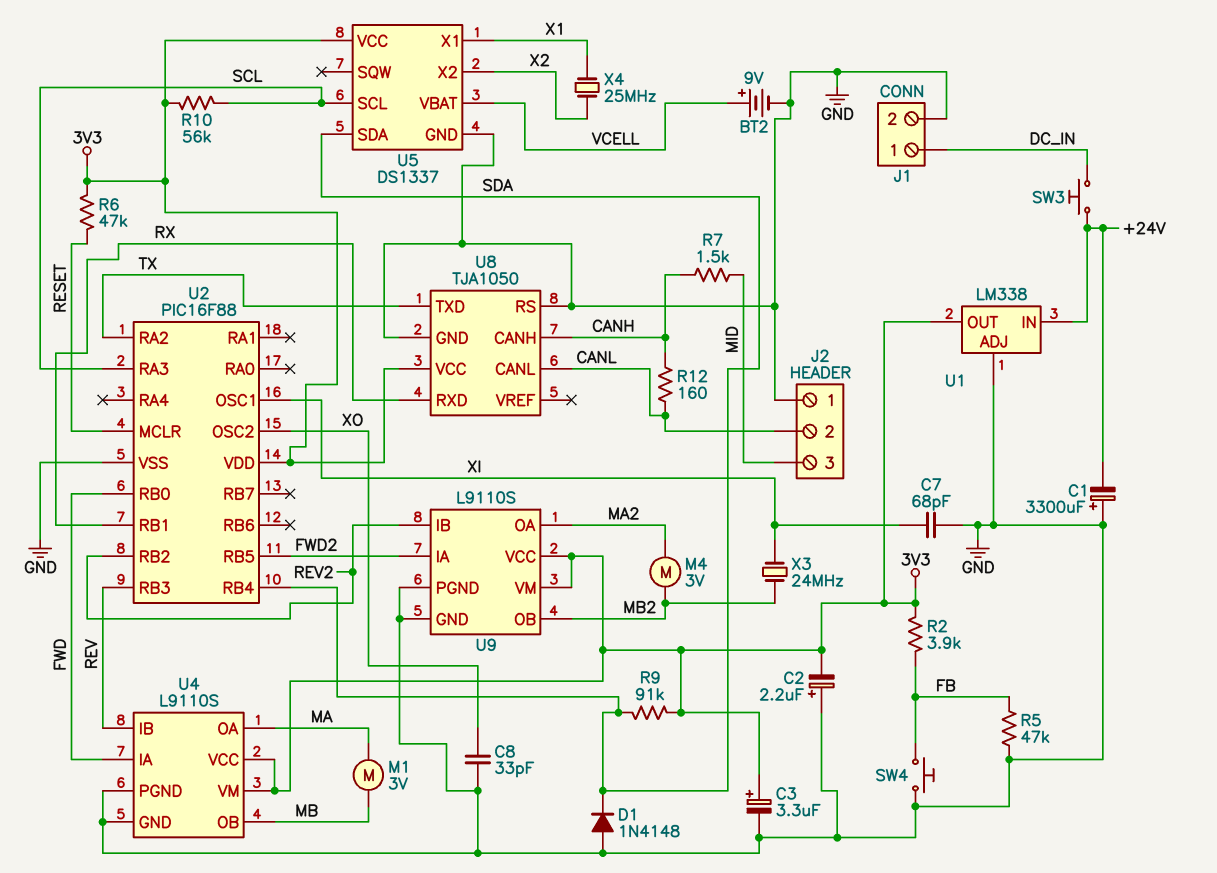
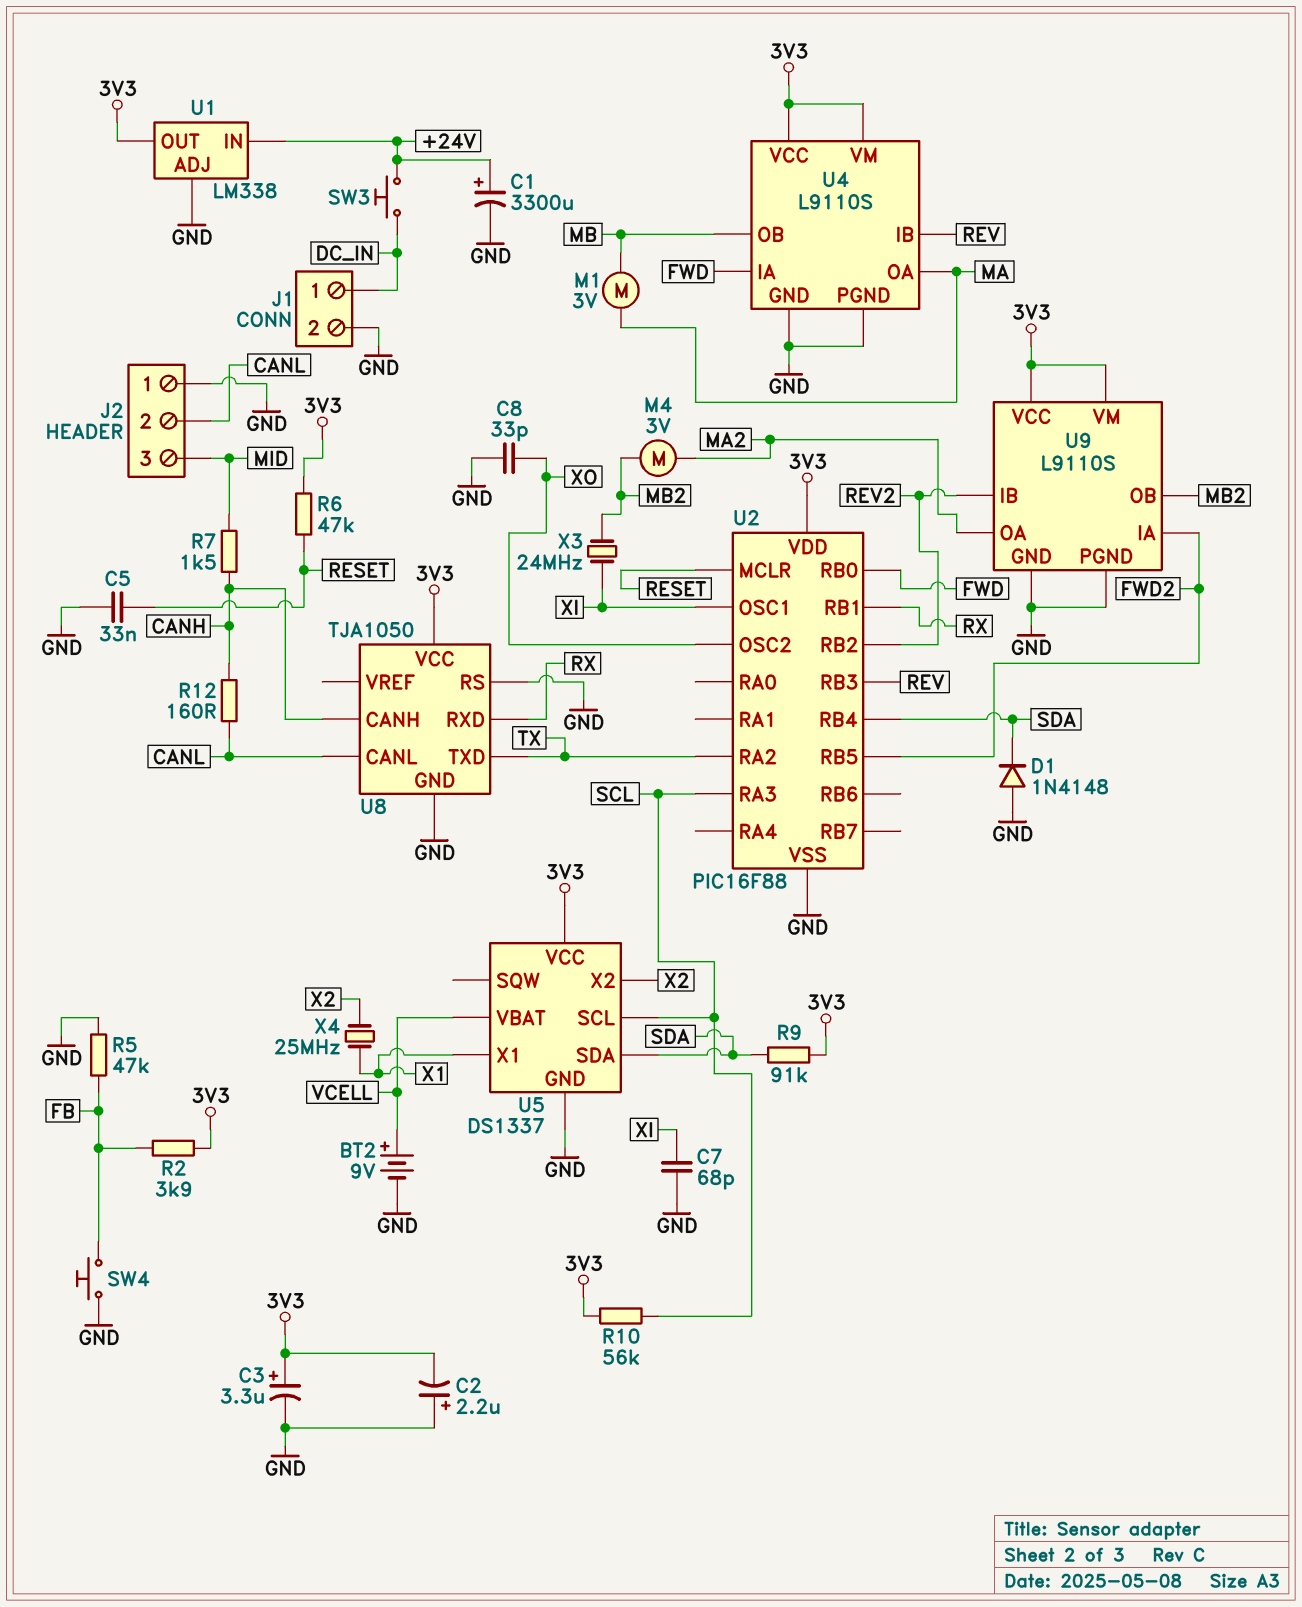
C1: 3300uF (plus GND, minus +24V) -> 3300uF (plus +24V, minus GND)
C5: none -> 33nF (GND, RESET)

